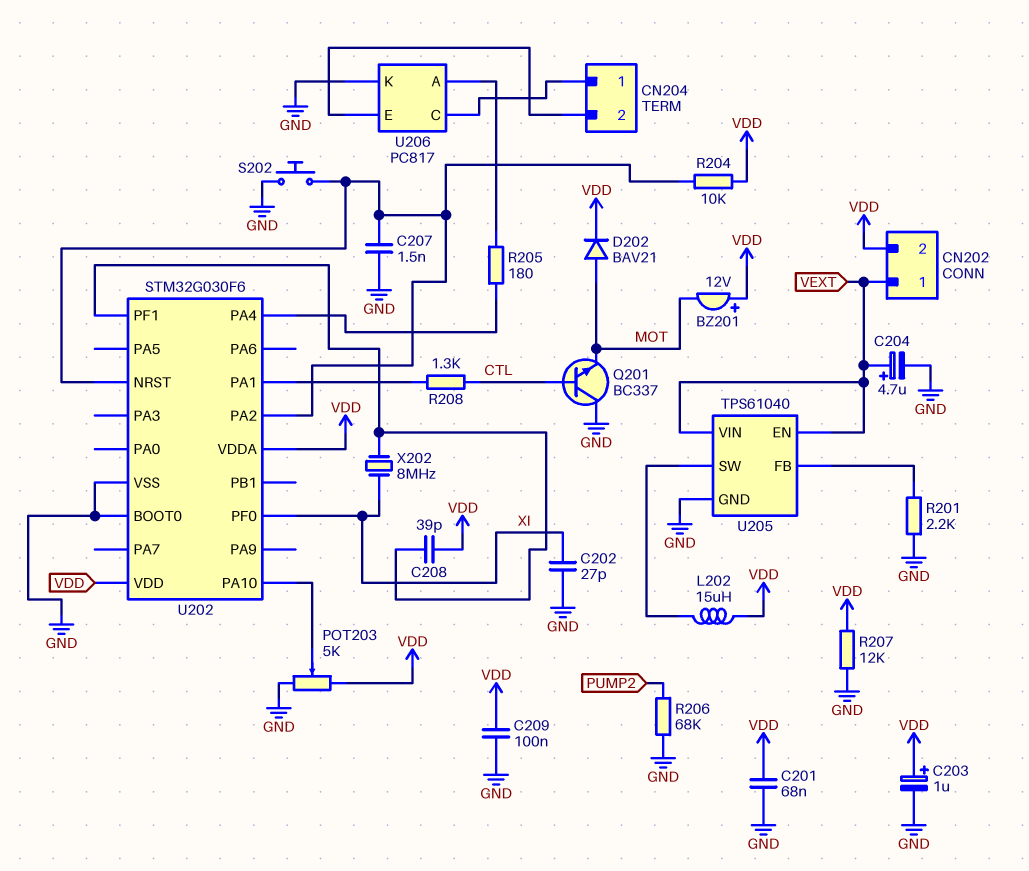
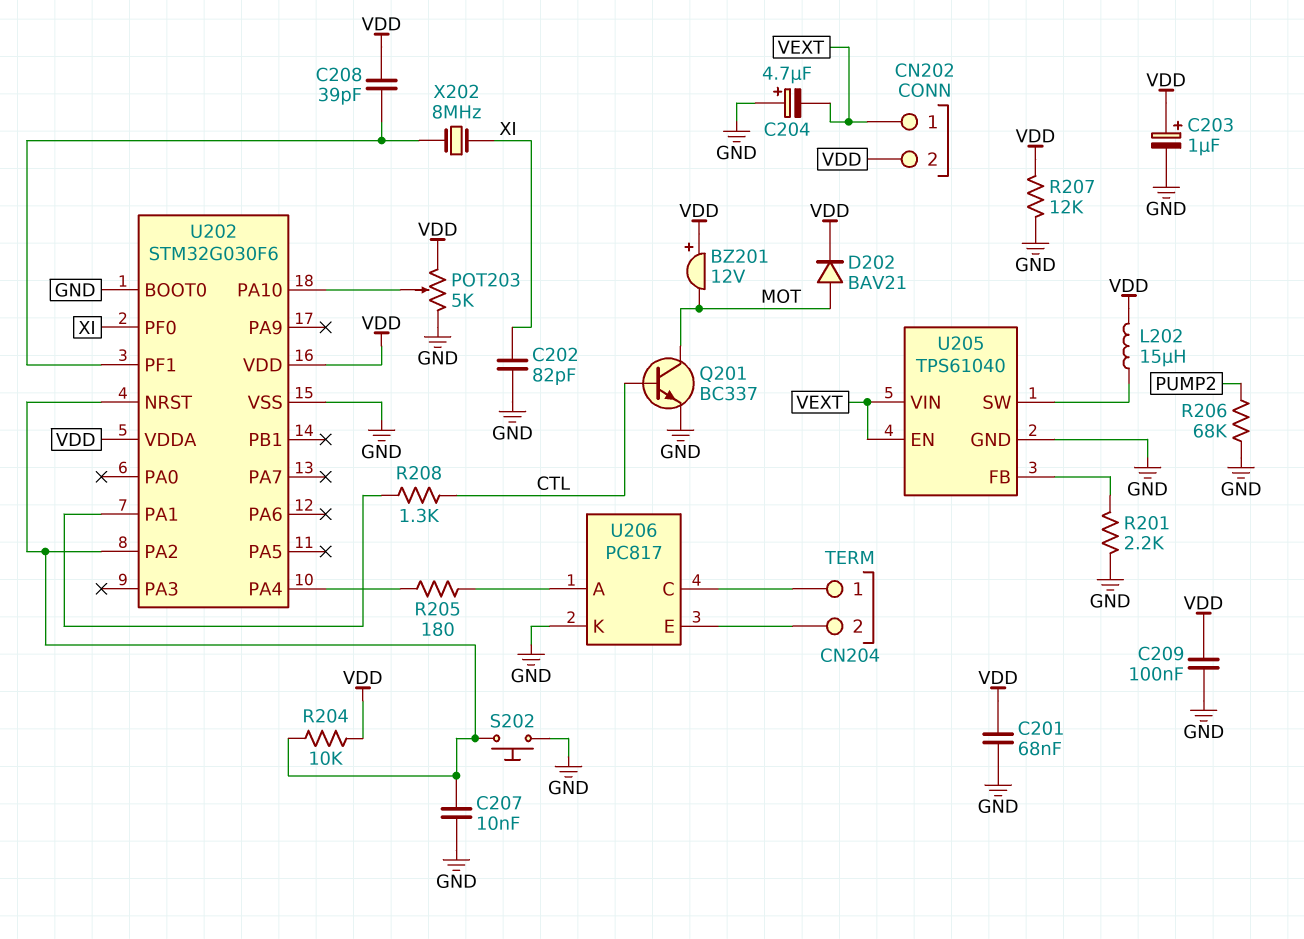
C202: 27pF (GND, XI) -> 82pF (GND, XI)
C204: 4.7uF (plus VEXT, minus GND) -> 4.7uF (plus GND, minus VEXT)
C207: 1.5nF (GND, U202/NRST) -> 10nF (GND, U202/NRST)
Q201: NPN BC337 (B CTL, C GND, E MOT) -> NPN BC337 (B CTL, C MOT, E GND)

